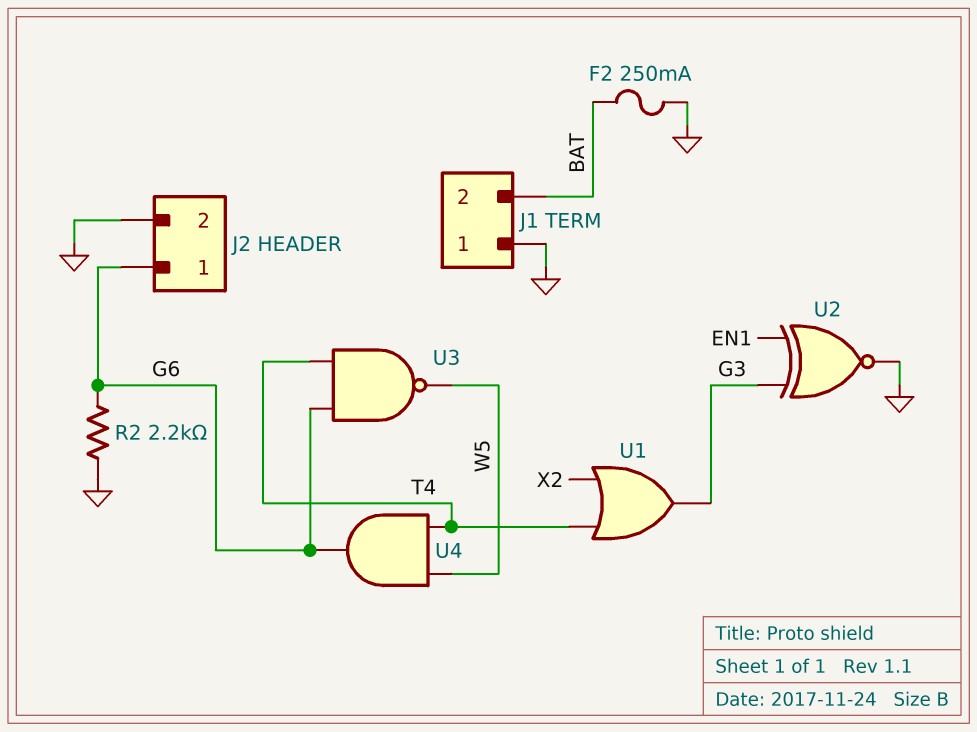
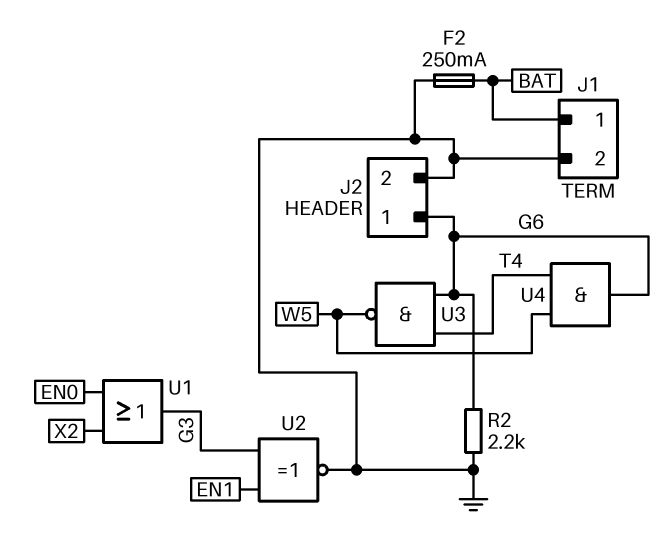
J1 pin 1: GND -> BAT
J1 pin 2: BAT -> GND
U1: OR (in T4, in X2, out G3) -> OR (in EN0, in X2, out G3)

